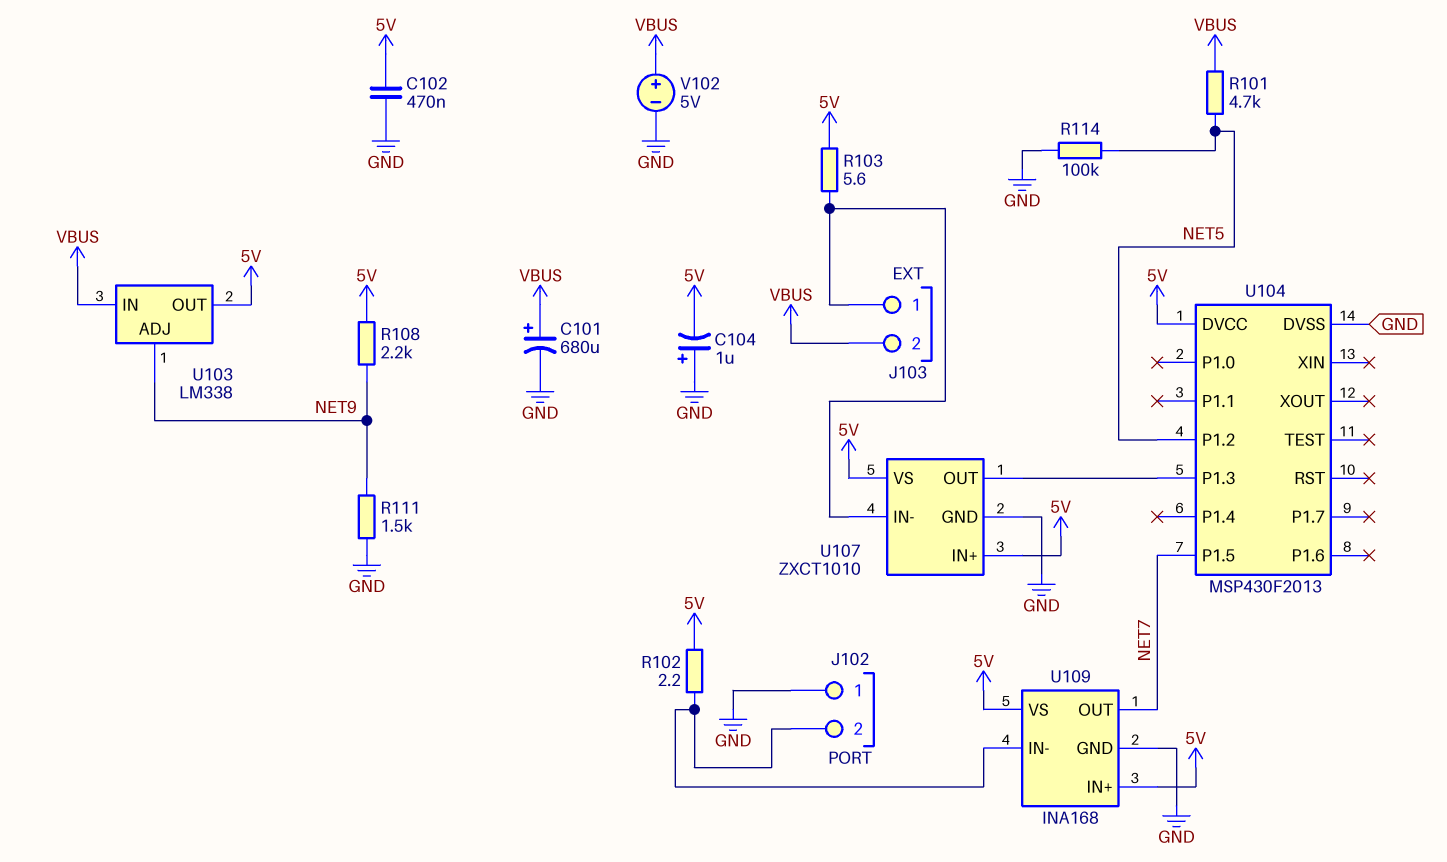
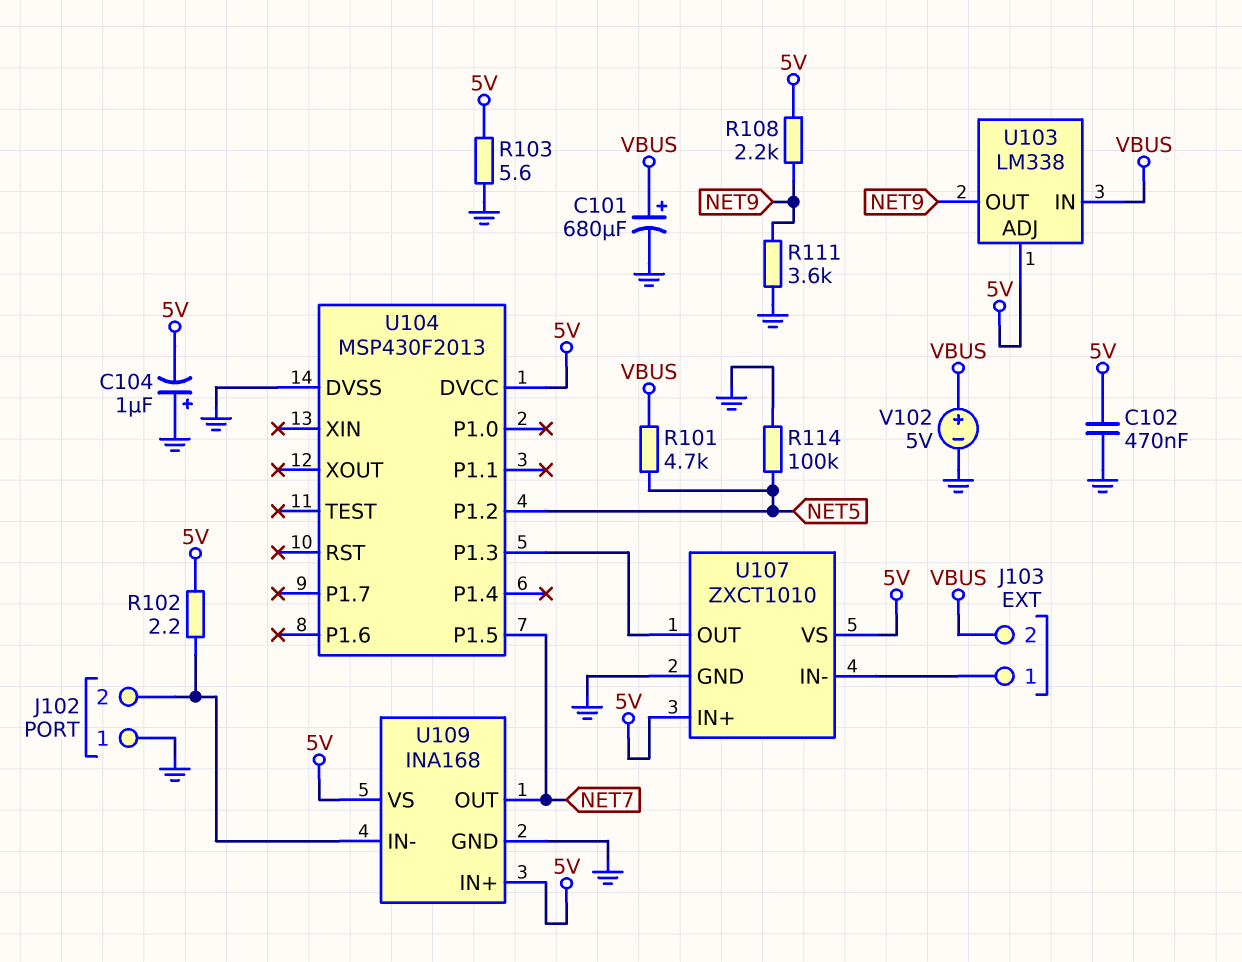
R103: 5.6 (5V, J103/1) -> 5.6 (5V, GND)
R111: 1.5k (GND, NET9) -> 3.6k (GND, NET9)
U103 pin ADJ: NET9 -> 5V
U103 pin OUT: 5V -> NET9

